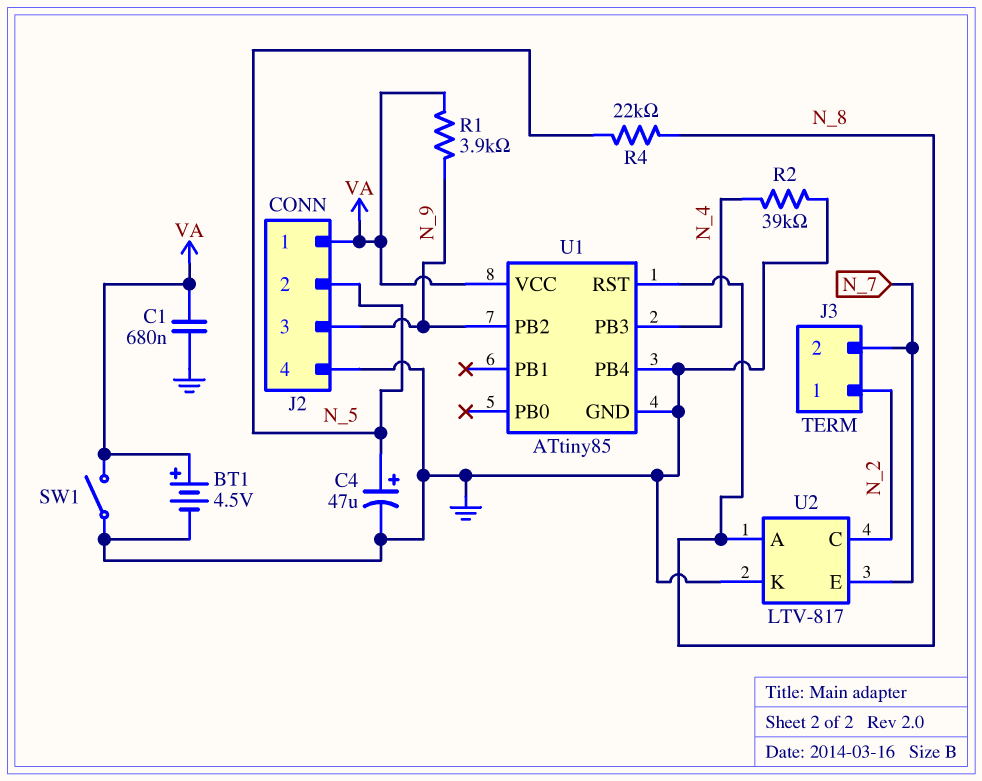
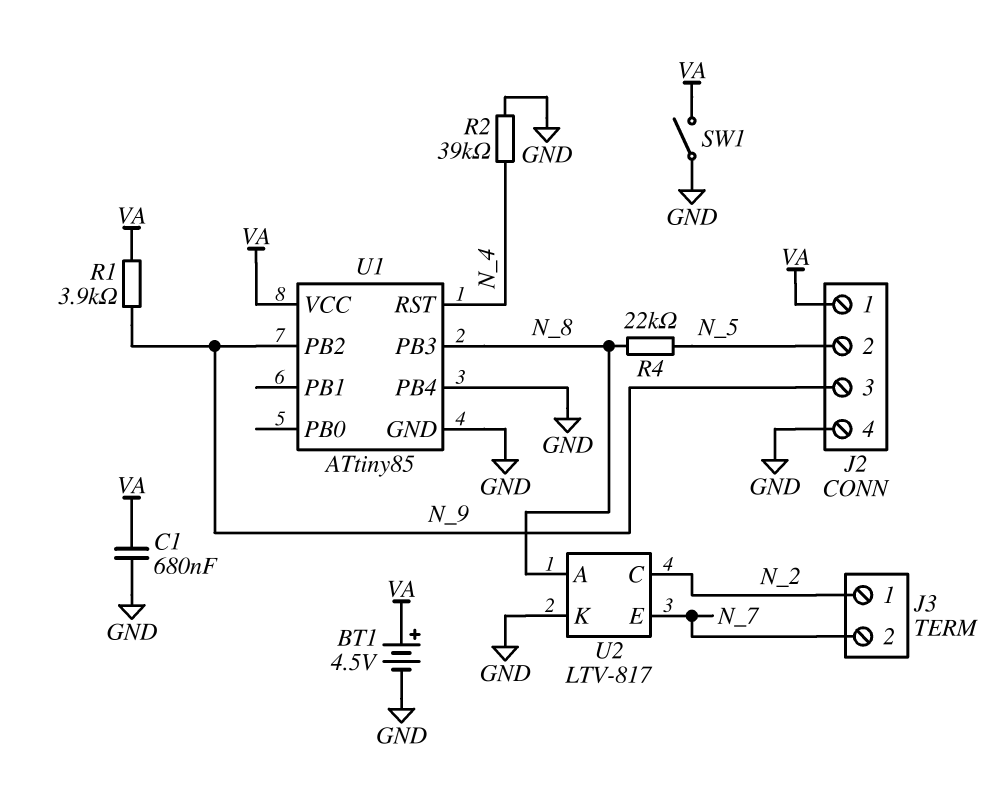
C4: 47uF (plus N_5, minus GND) -> none
U1 pin PB3: N_4 -> N_8
U1 pin RST: N_8 -> N_4

